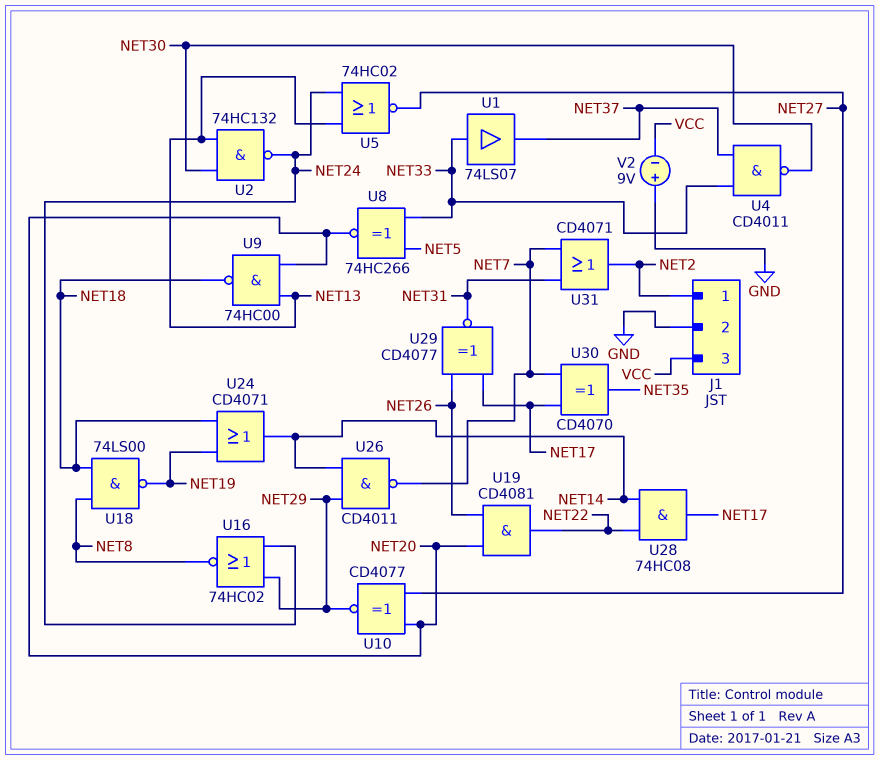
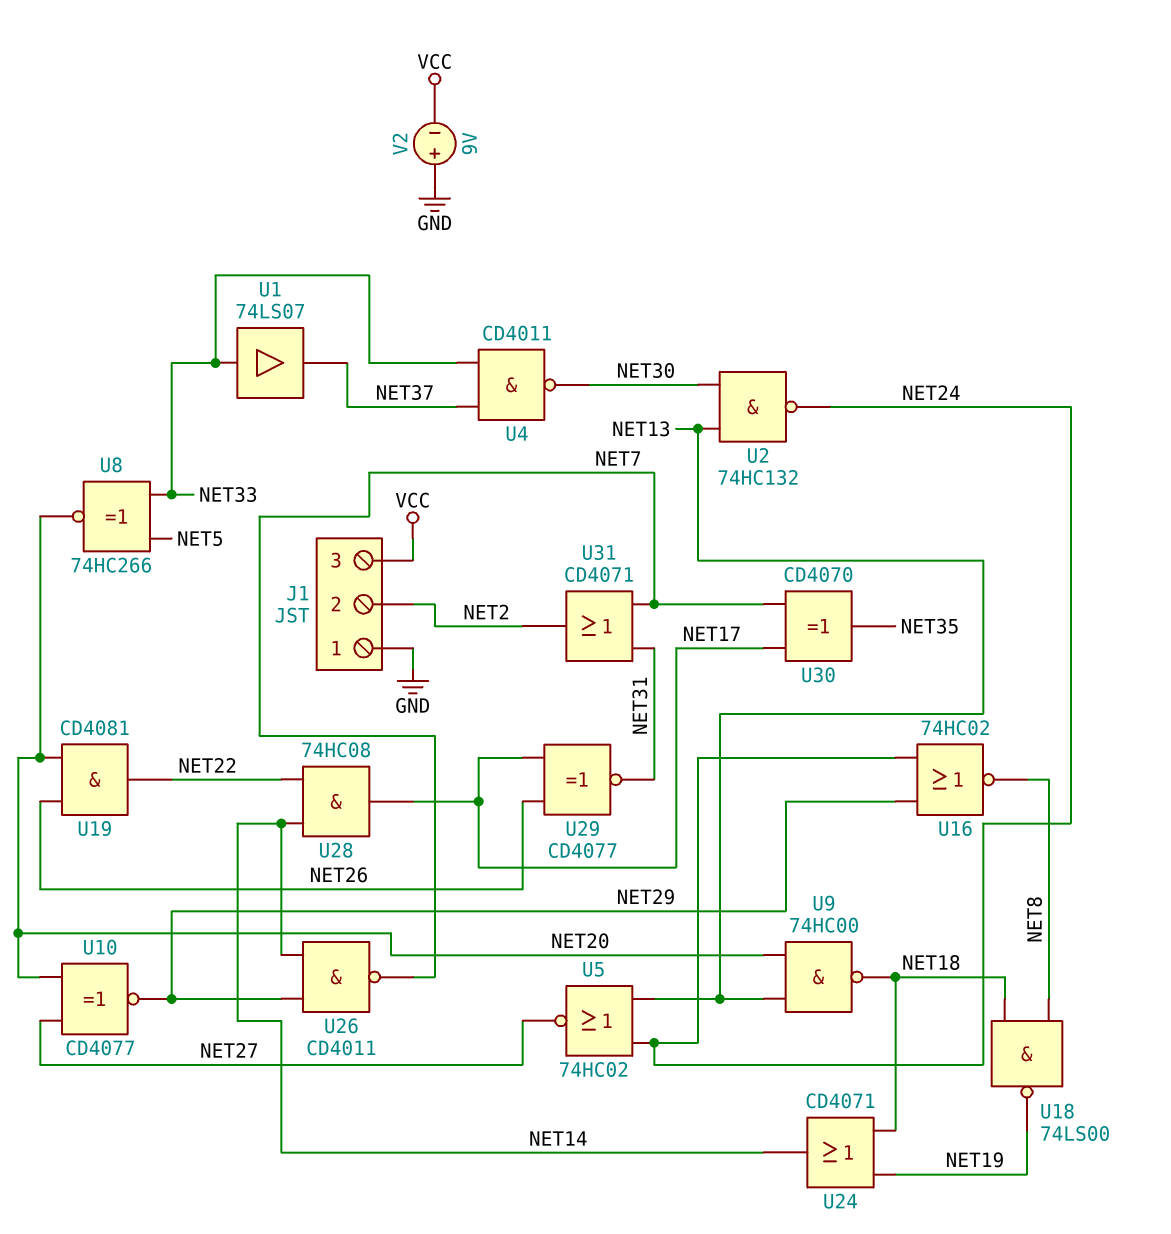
J1 pin 1: NET2 -> GND
J1 pin 2: GND -> NET2

